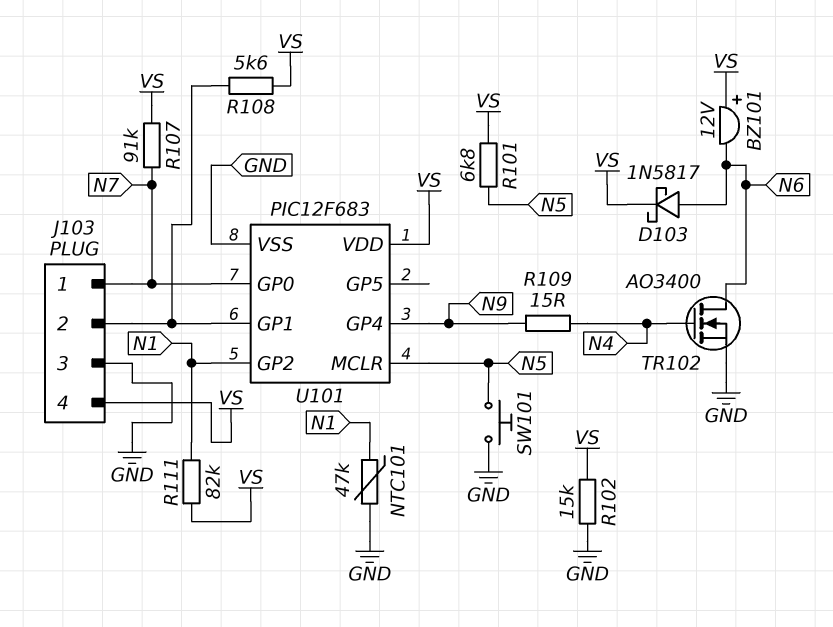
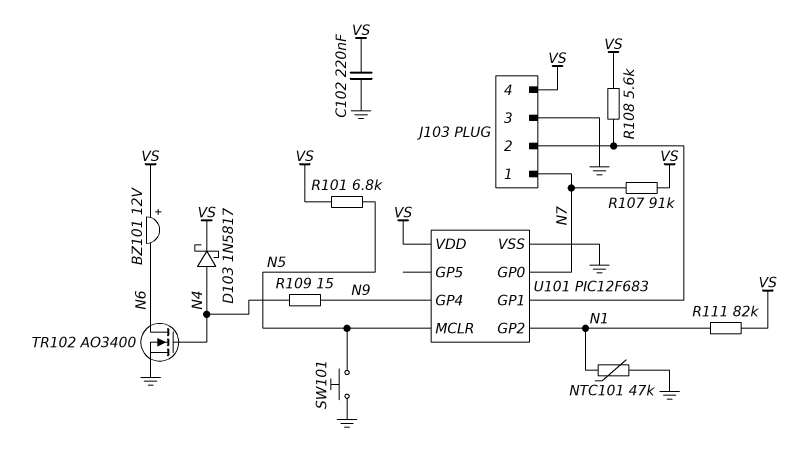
C102: none -> 220nF (GND, VS)
D103: schottky 1N5817 (A N6, K VS) -> schottky 1N5817 (A N4, K VS)
R102: 15k (GND, VS) -> none

